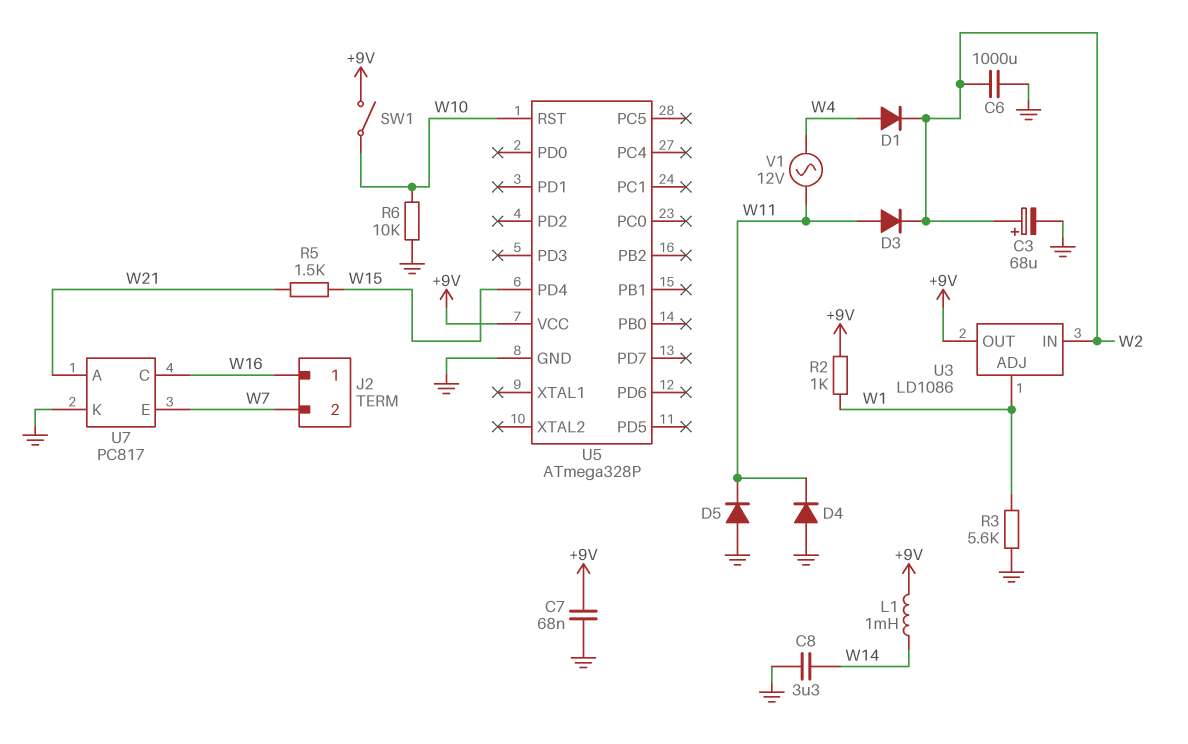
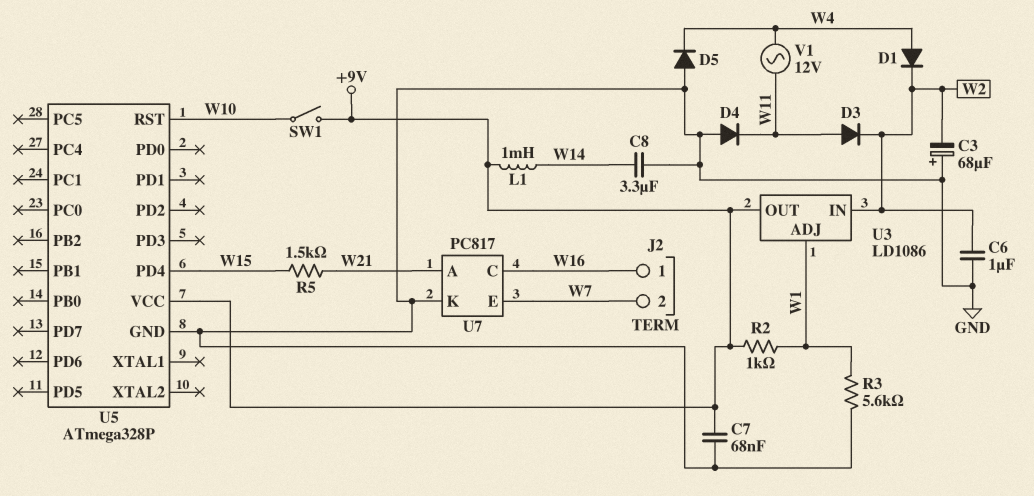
C3: 68uF (plus W2, minus GND) -> 68uF (plus GND, minus W2)
C6: 1000uF (GND, W2) -> 1uF (GND, W2)
D5: diode (A GND, K W11) -> diode (A GND, K W4)
R6: 10k (GND, W10) -> none

